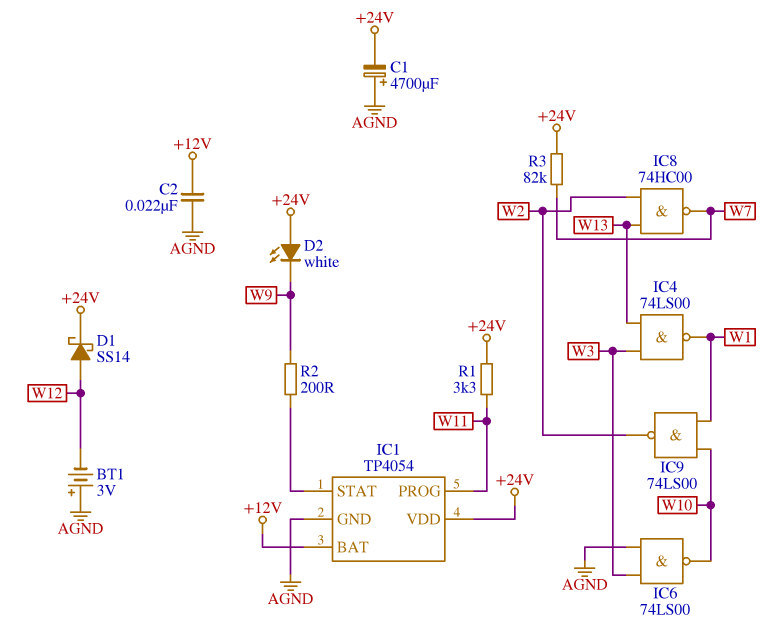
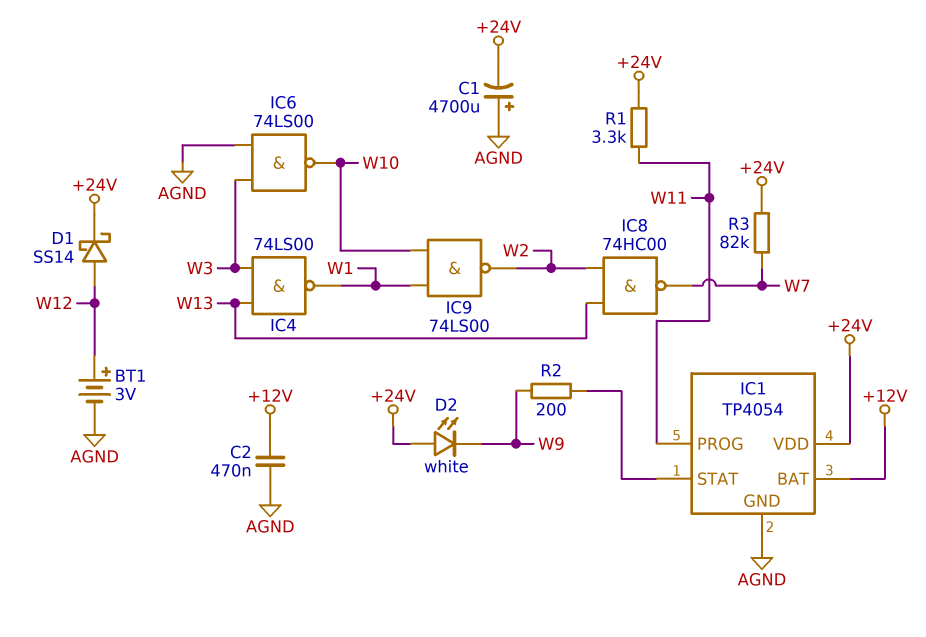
BT1: 3V (plus AGND, minus W12) -> 3V (plus W12, minus AGND)
C2: 22nF (+12V, AGND) -> 470nF (+12V, AGND)

